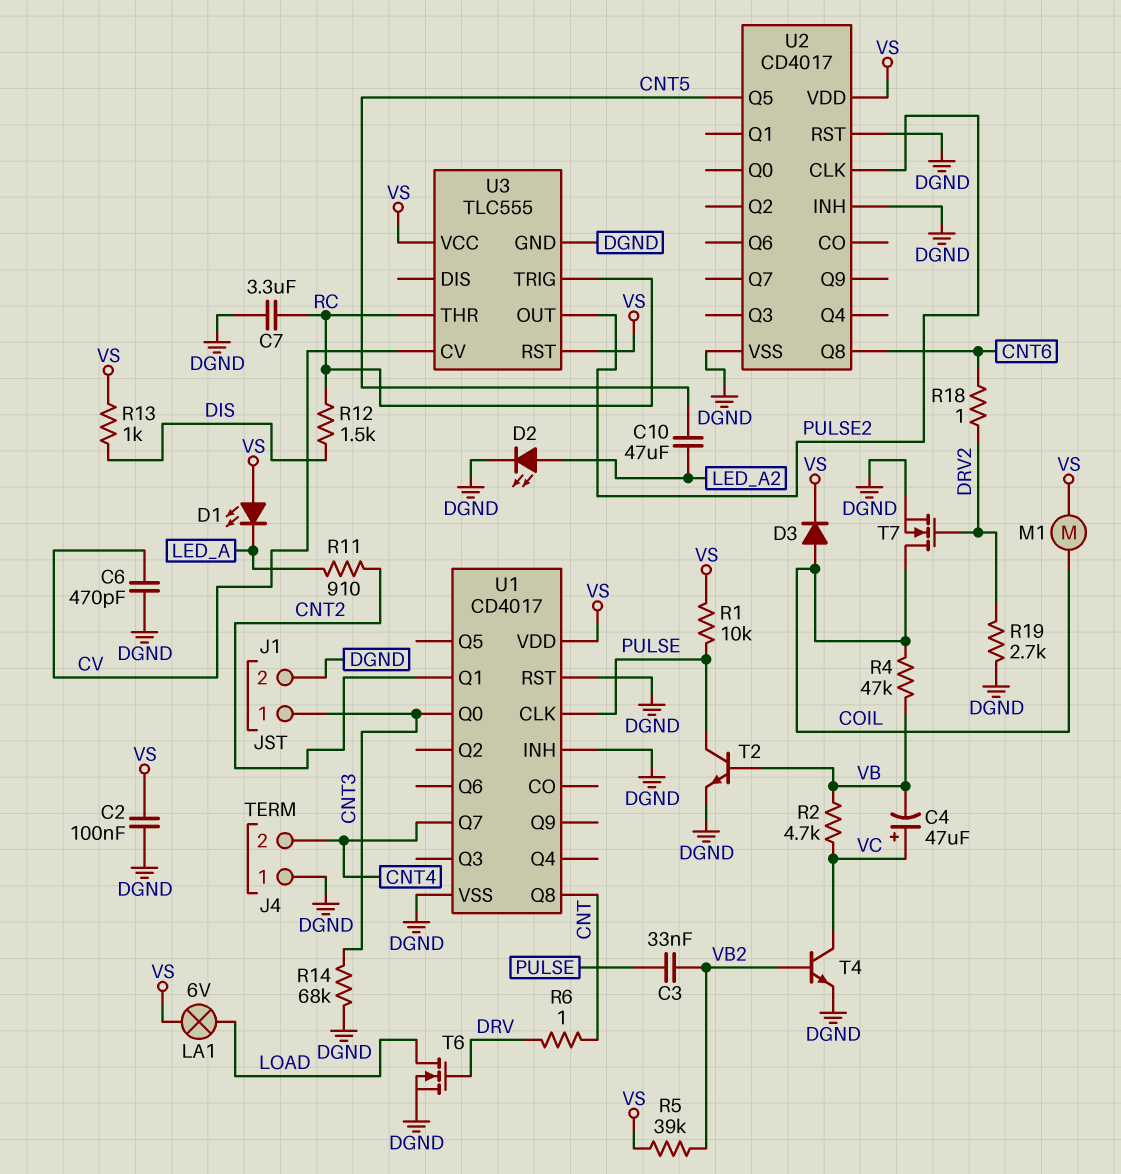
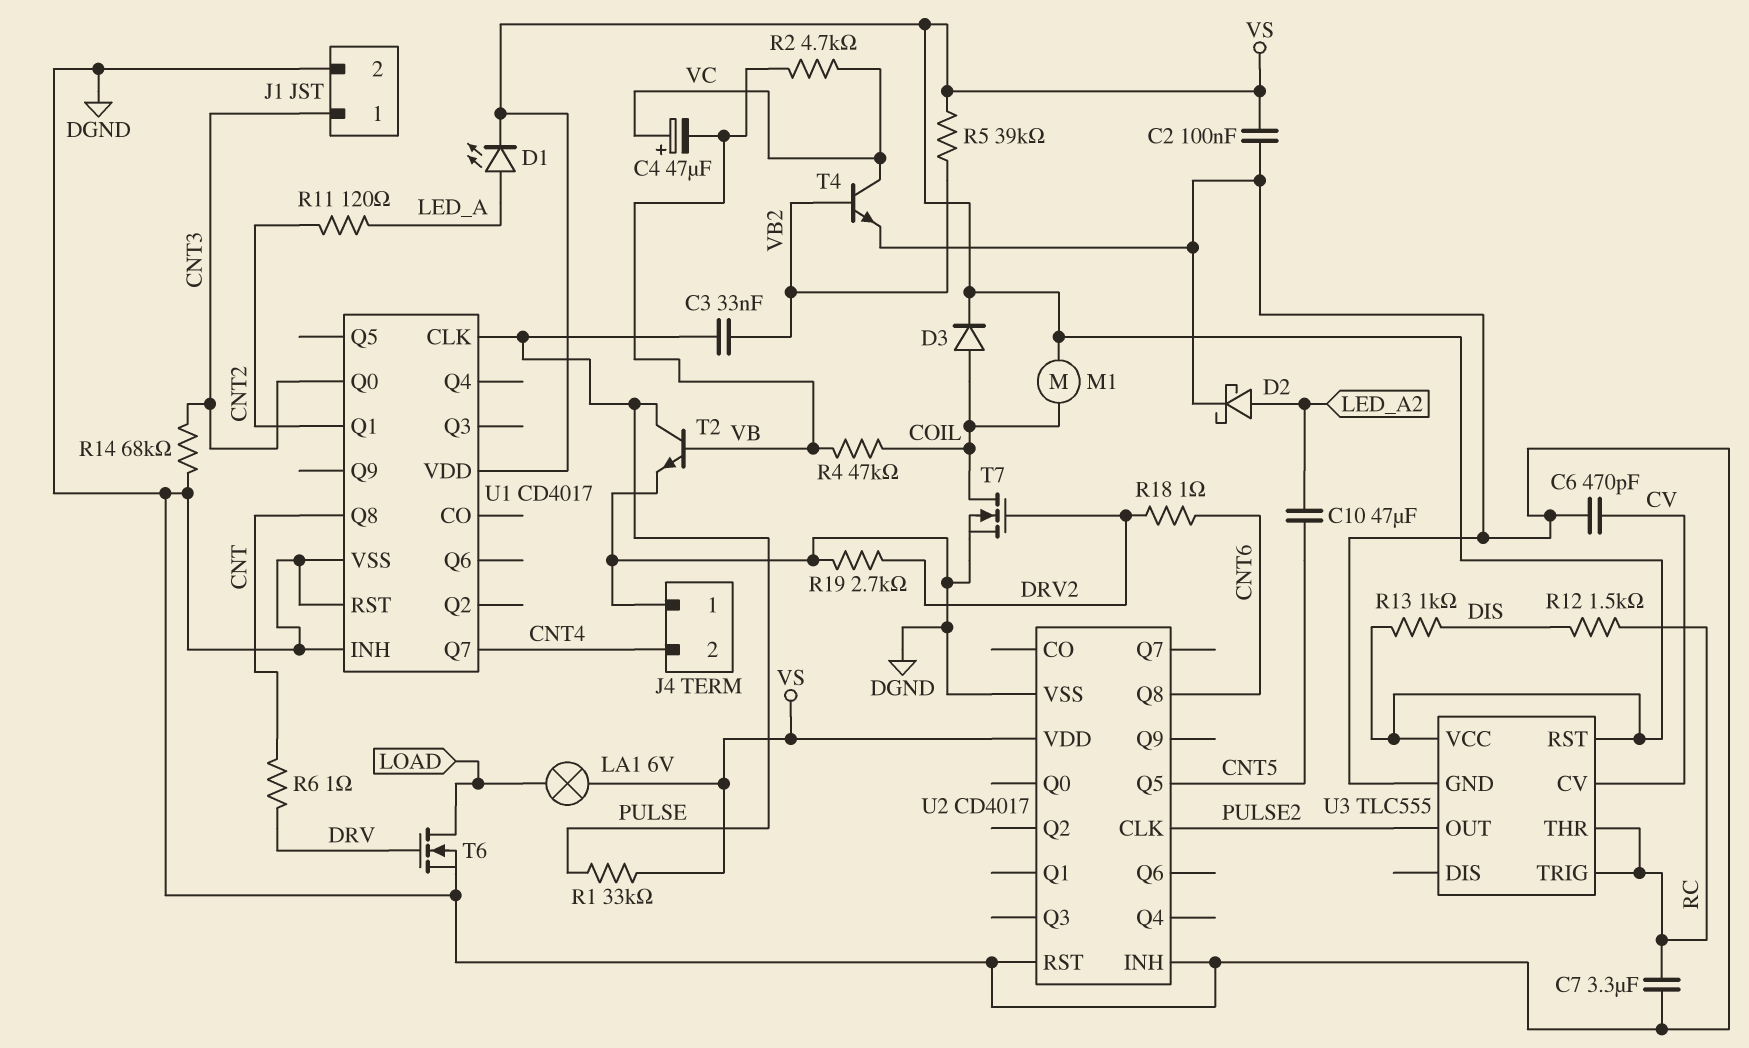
D1: LED (A VS, K LED_A) -> LED (A LED_A, K VS)
D2: LED (A LED_A2, K DGND) -> schottky (A LED_A2, K DGND)
R1: 10k (PULSE, VS) -> 33k (PULSE, VS)
R11: 910 (CNT2, LED_A) -> 120 (CNT2, LED_A)

